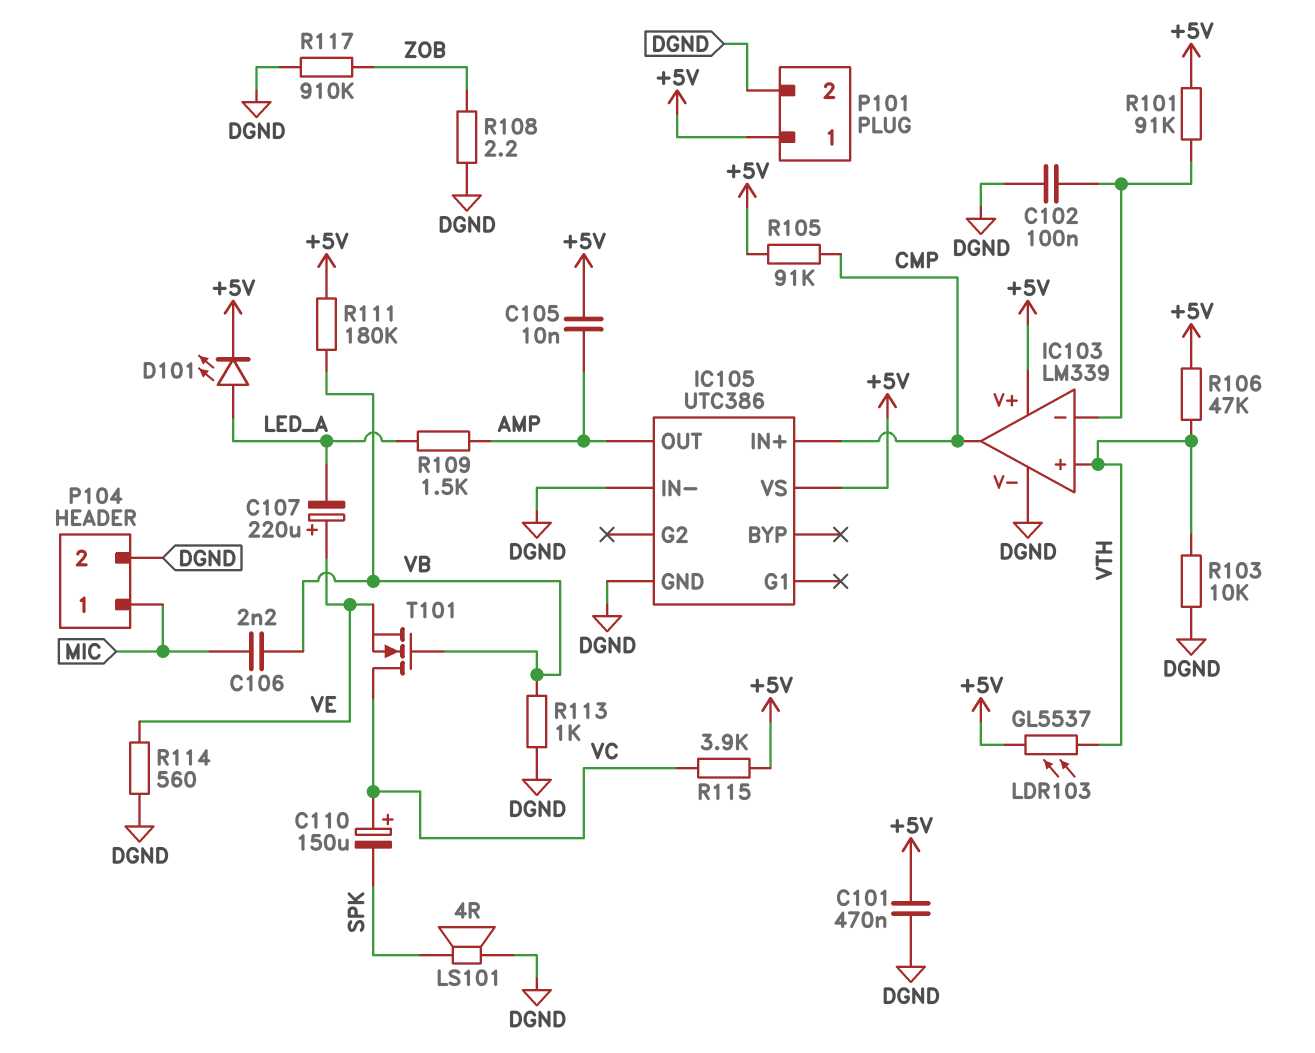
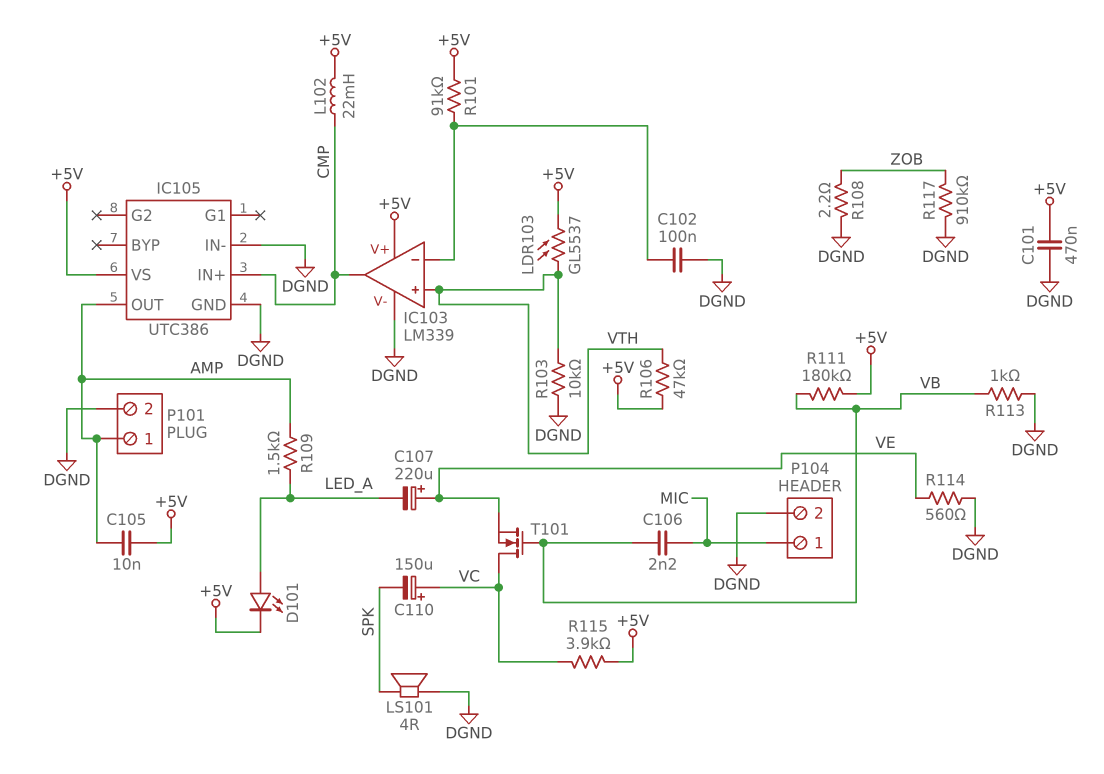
L102: none -> 22mH (+5V, CMP)
P101 pin 1: +5V -> AMP
R105: 91k (+5V, CMP) -> none

